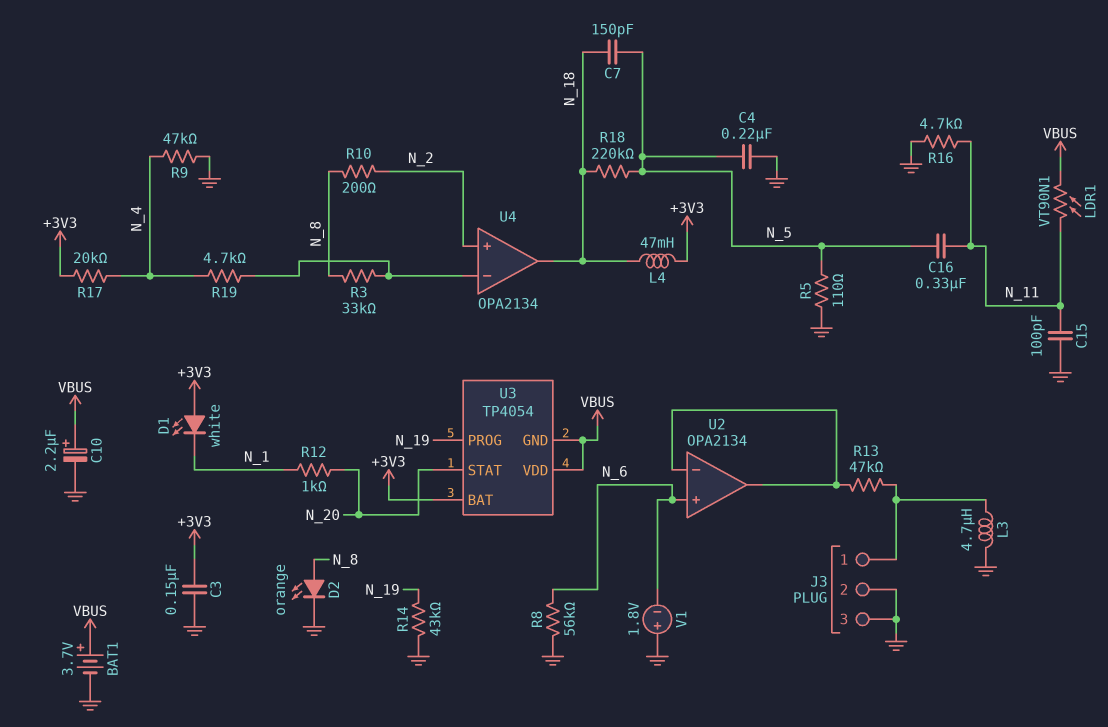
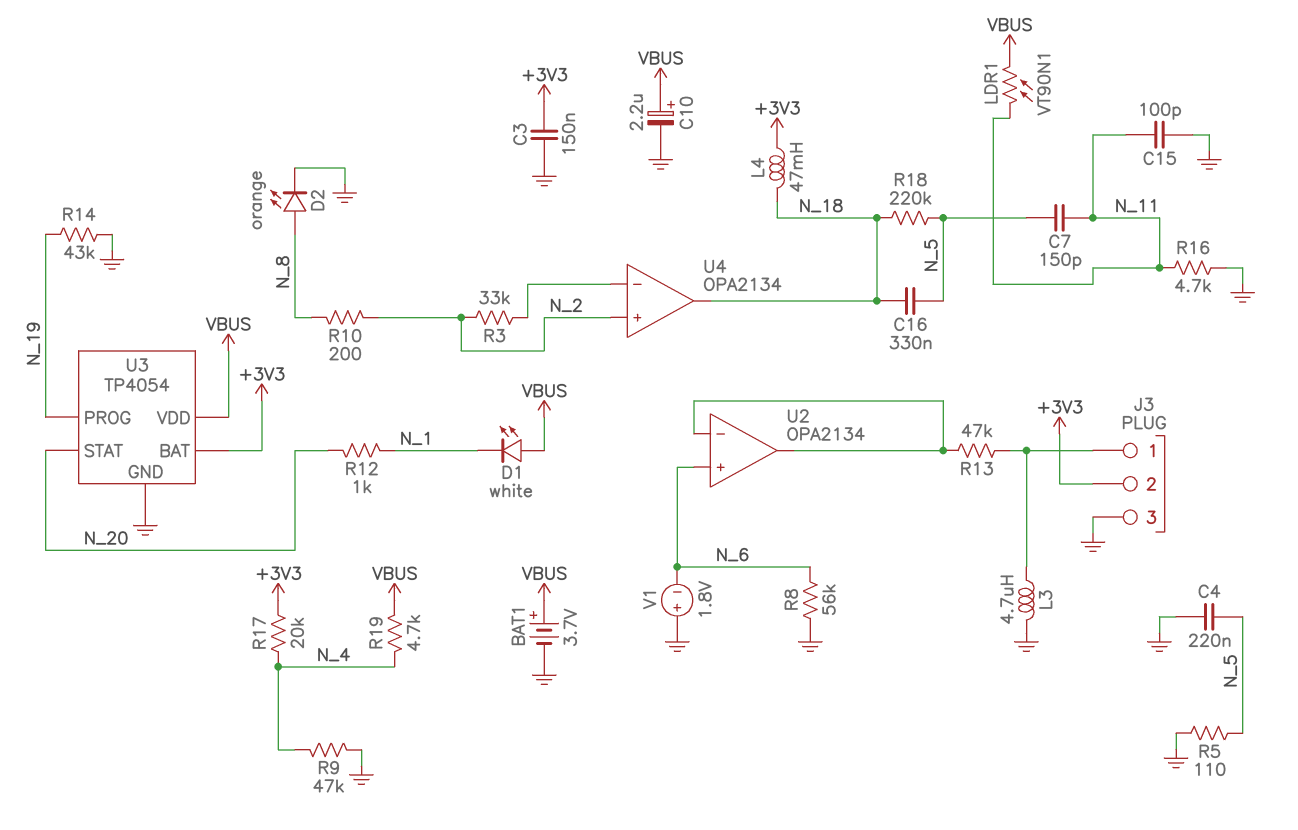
C7: 150pF (N_5, N_18) -> 150pF (N_5, N_11)
C16: 330nF (N_5, N_11) -> 330nF (N_5, N_18)
D1: LED white (A +3V3, K N_1) -> LED white (A VBUS, K N_1)
J3 pin 2: GND -> +3V3
R3: 33k (N_8, U4/in-) -> 33k (N_2, U4/in-)
R19: 4.7k (N_4, U4/in-) -> 4.7k (N_4, VBUS)
U3 pin GND: VBUS -> GND

